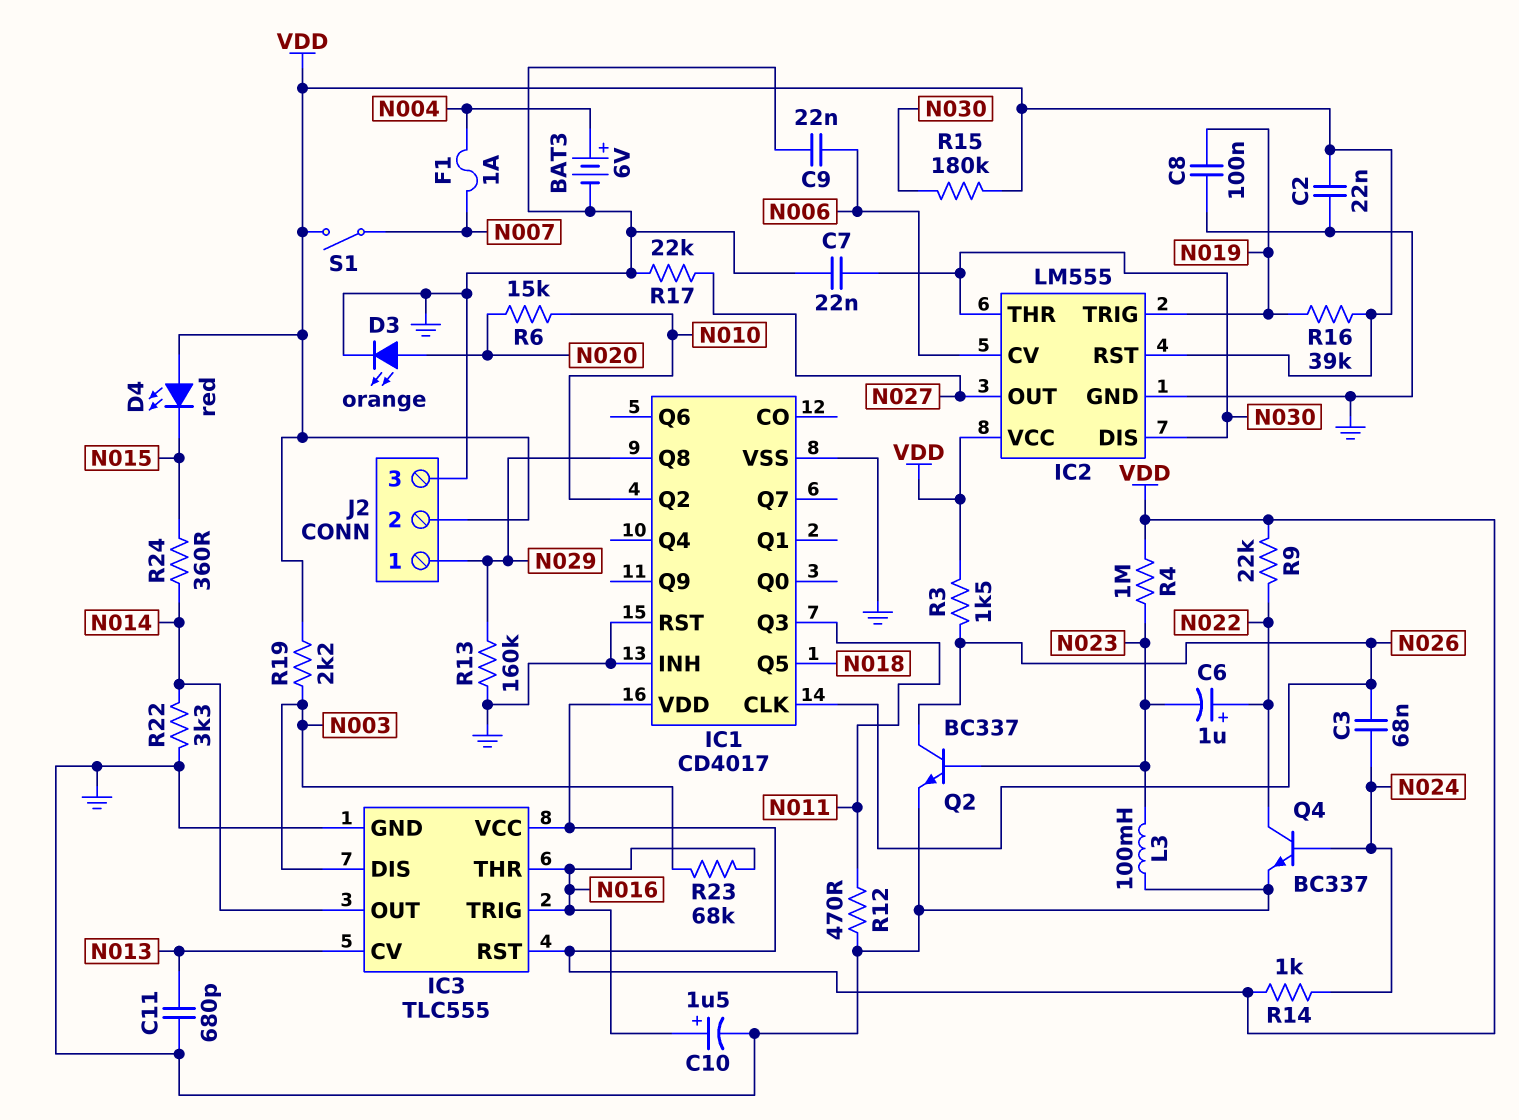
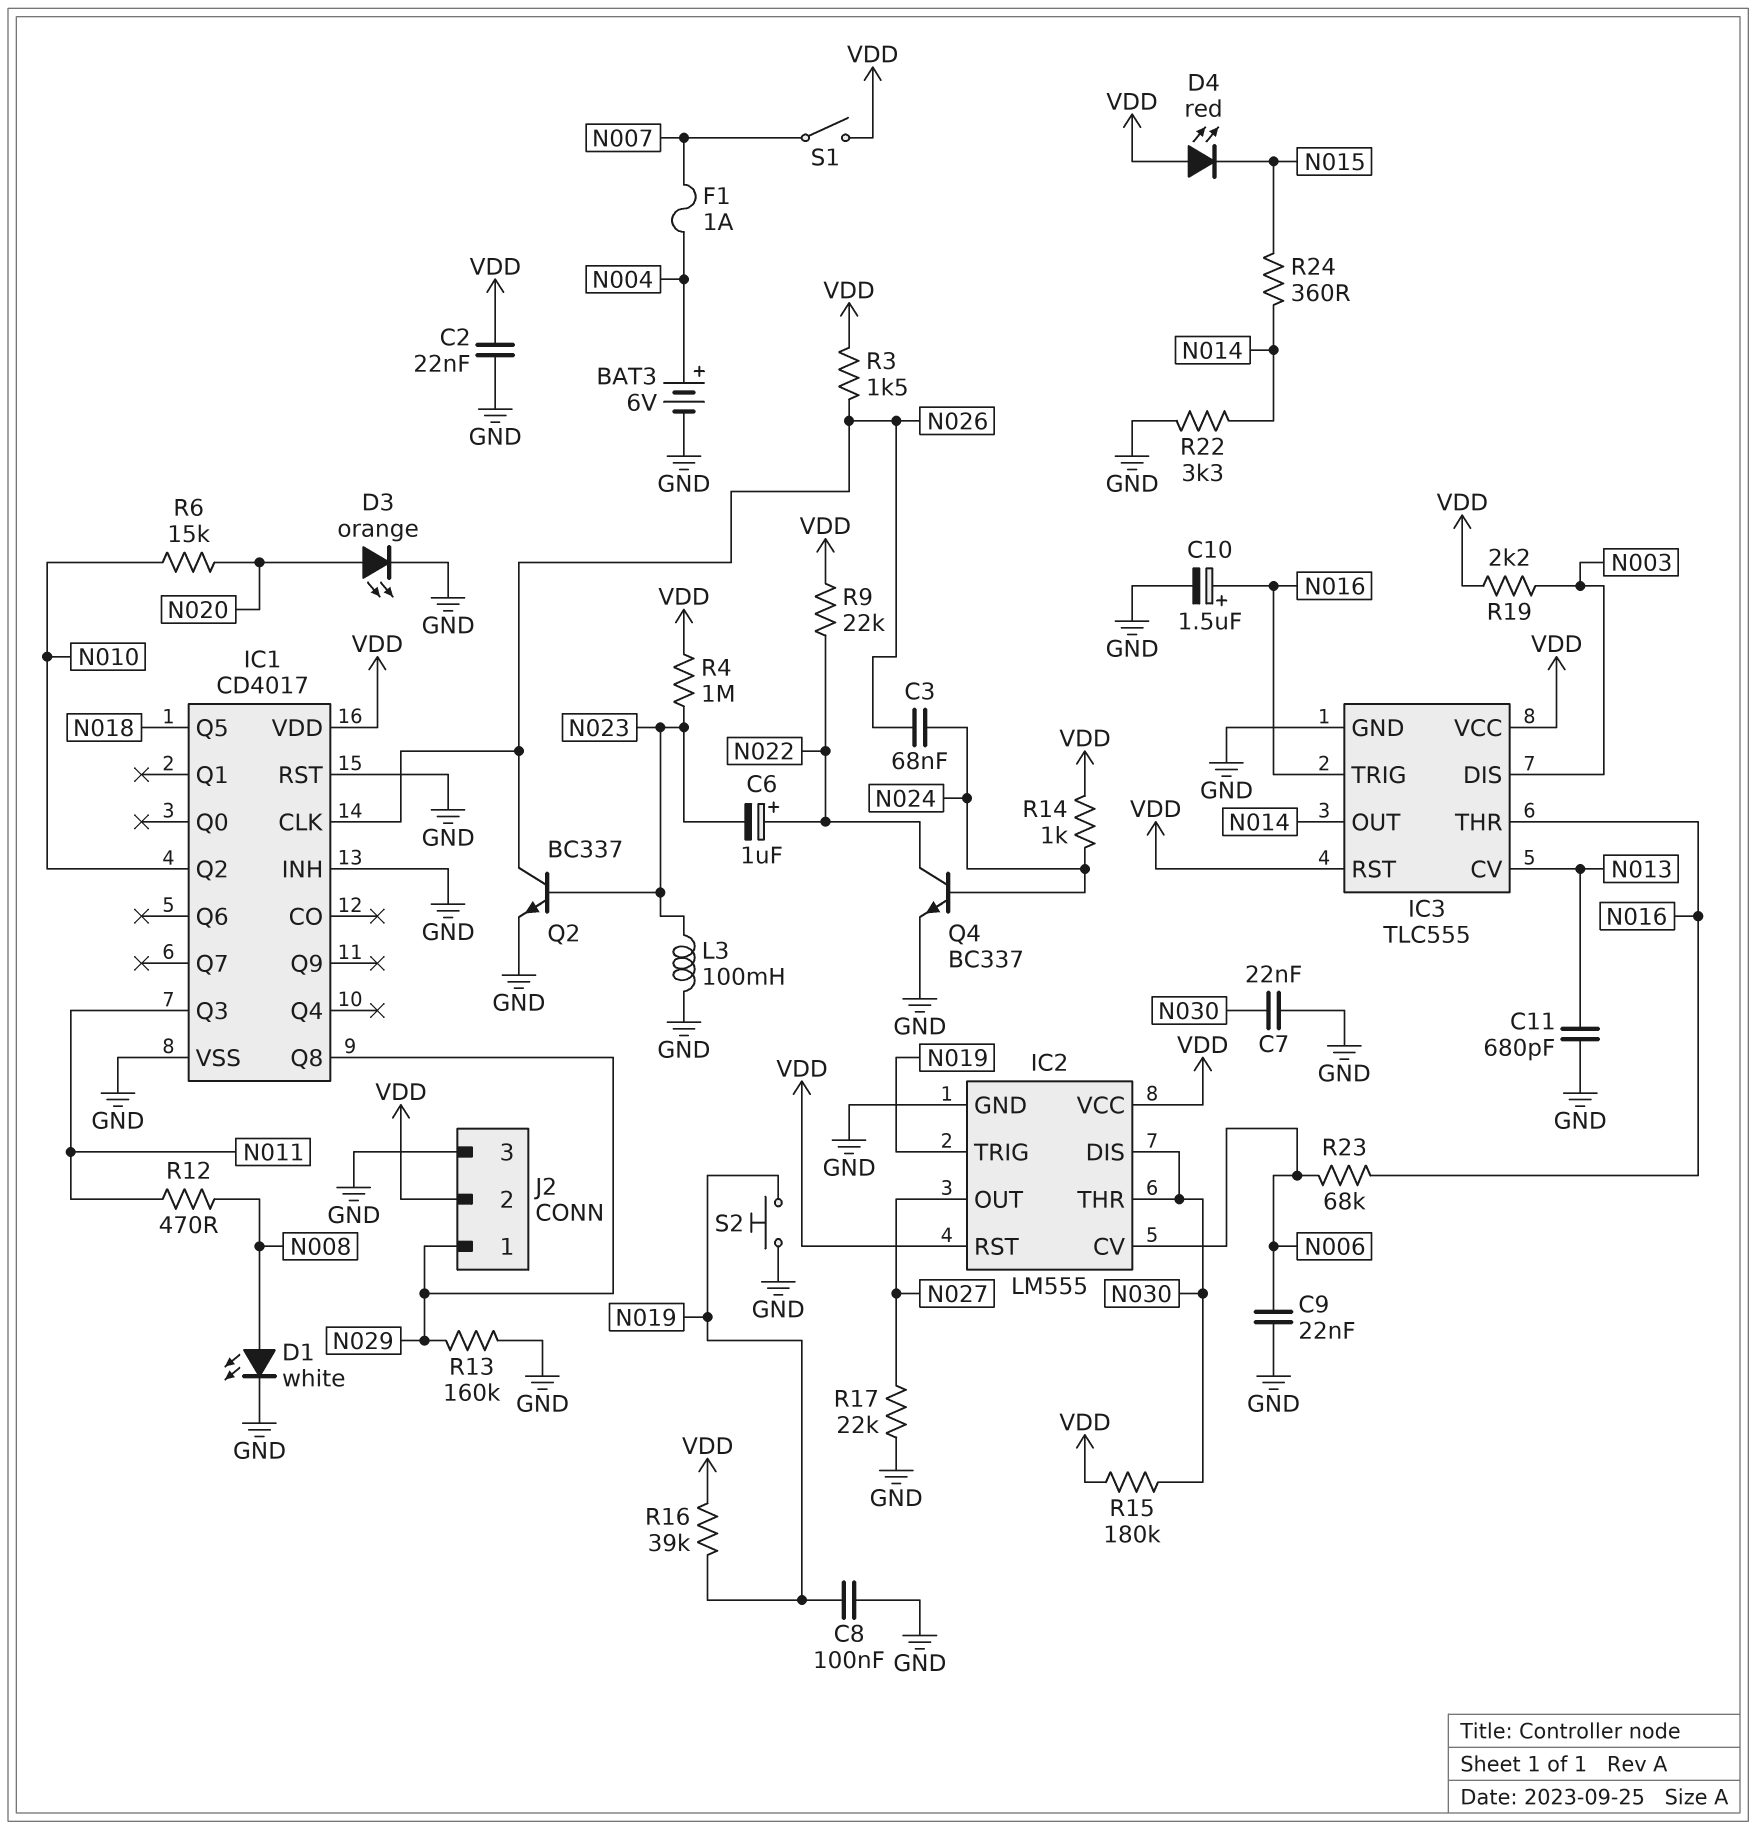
D1: none -> LED white (A N008, K GND)
R12: 470 (GND, N011) -> 470 (N008, N011)
R23: 68k (N003, N016) -> 68k (N006, N016)
S2: none -> button (GND, N019)

